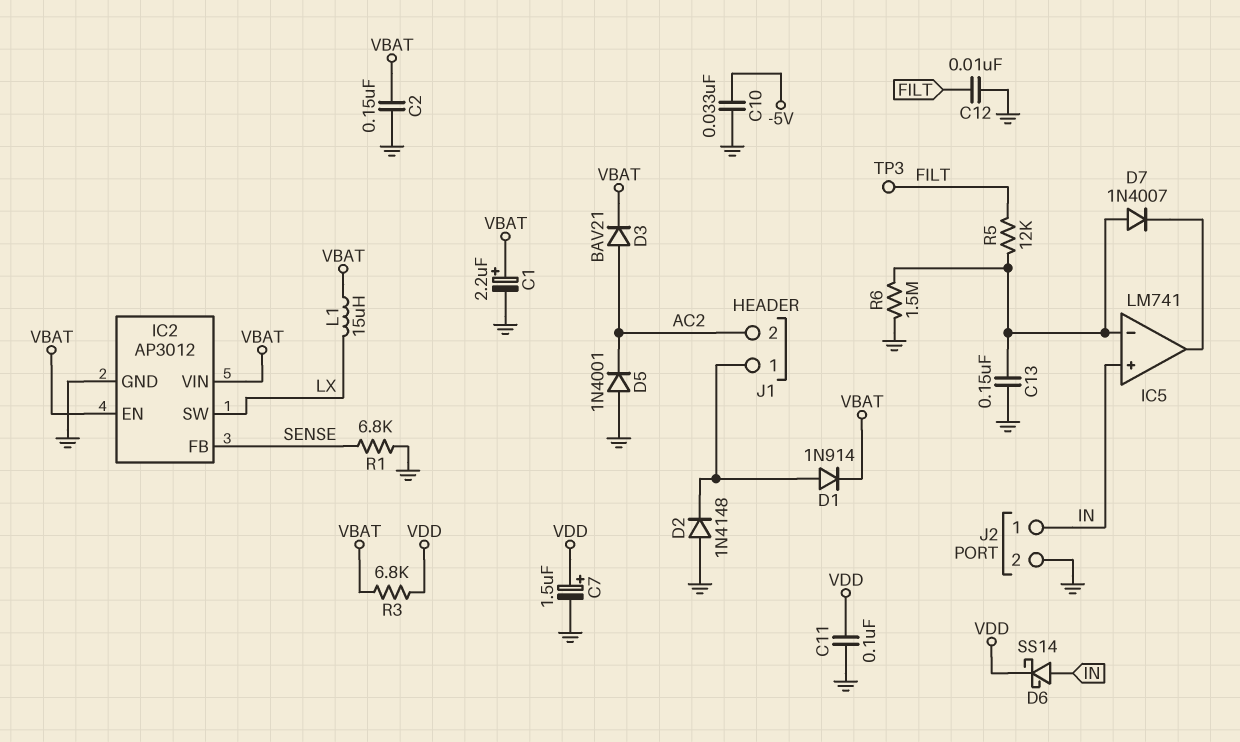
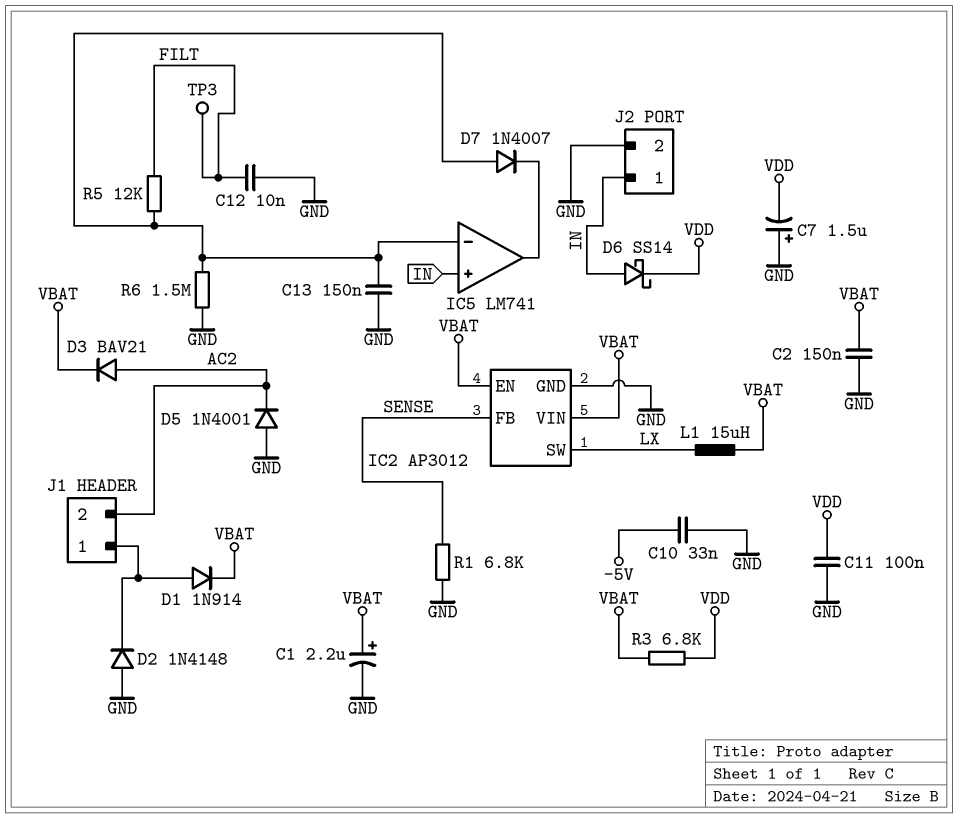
C7: 1.5uF (plus VDD, minus GND) -> 1.5uF (plus GND, minus VDD)

